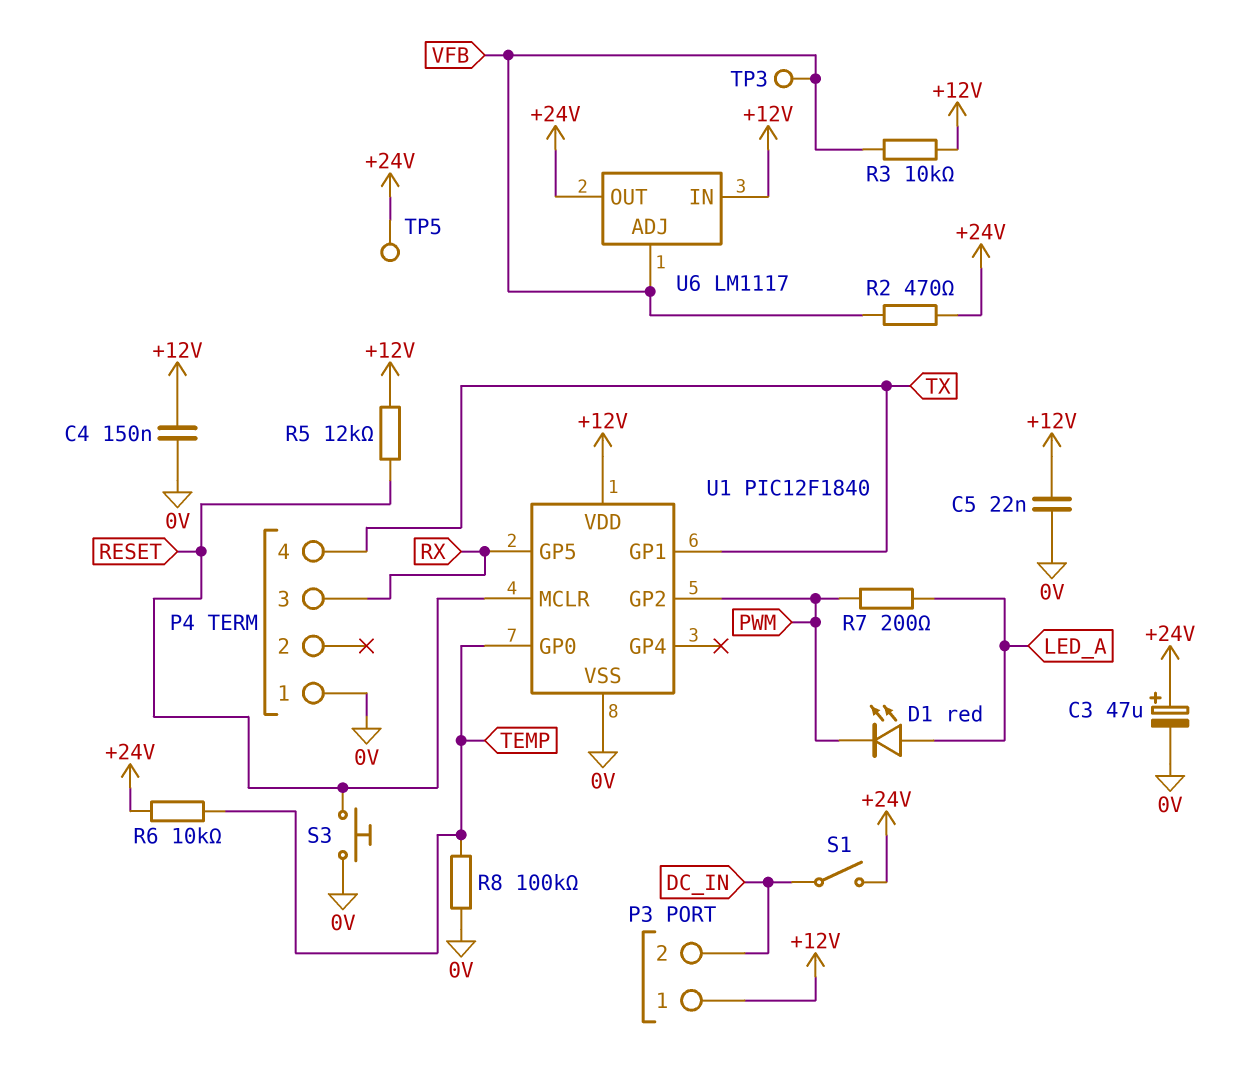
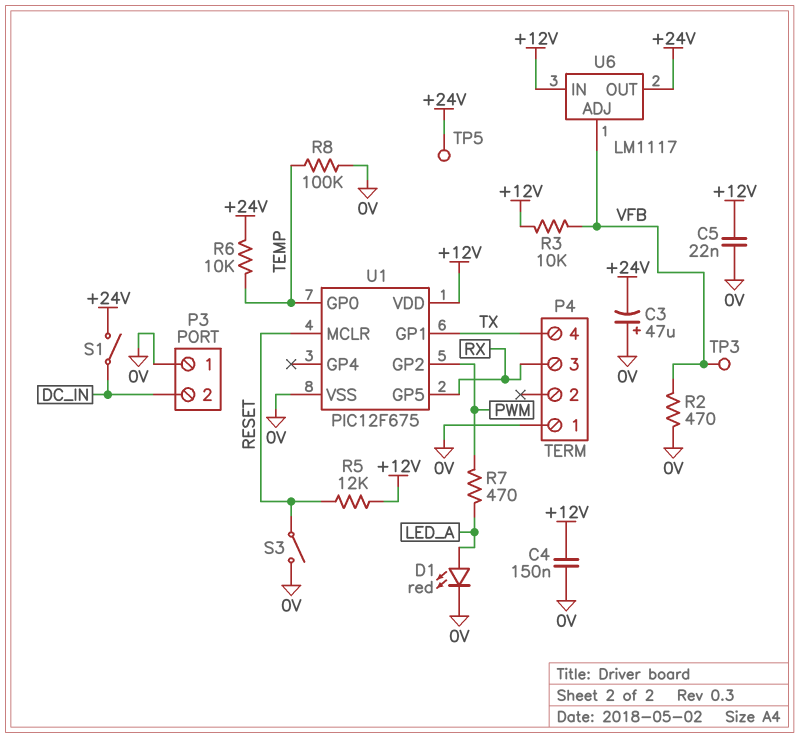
C3: 47uF (plus +24V, minus 0V) -> 47uF (plus 0V, minus +24V)
D1: LED red (A LED_A, K PWM) -> LED red (A LED_A, K 0V)
P3 pin 1: +12V -> 0V
R2: 470 (+24V, VFB) -> 470 (0V, VFB)
R7: 200 (LED_A, PWM) -> 470 (LED_A, PWM)
S3: button (0V, RESET) -> switch (0V, RESET)
U1: PIC12F1840 -> PIC12F675

